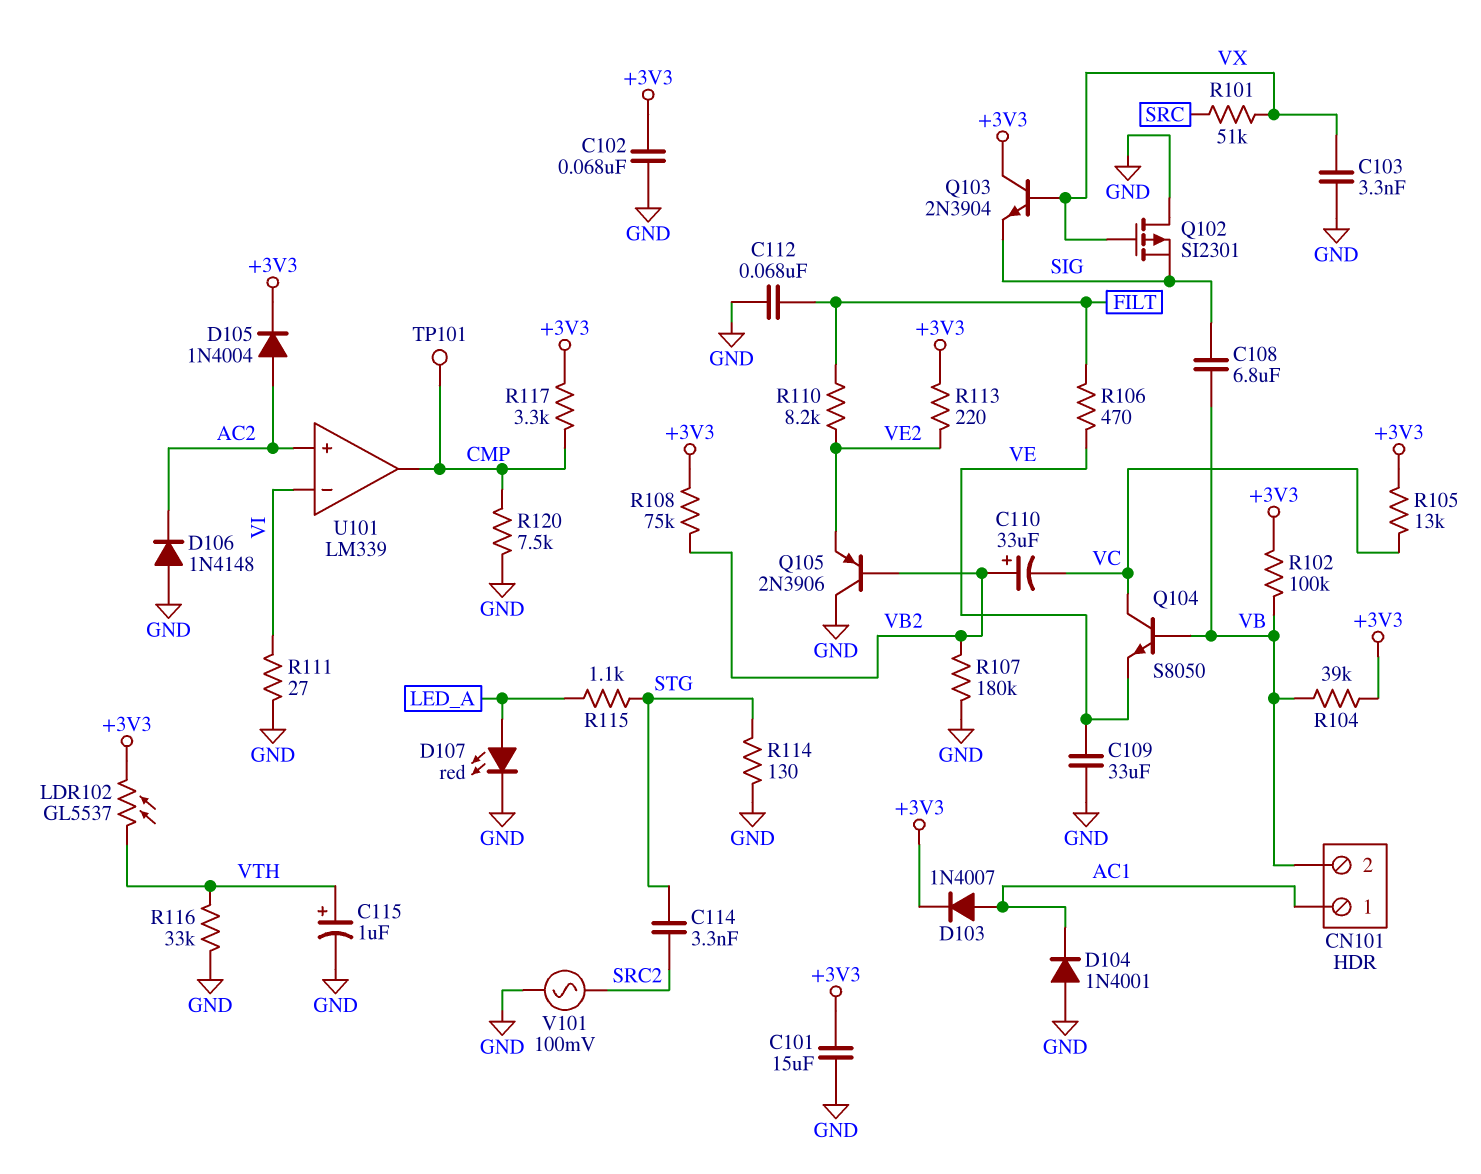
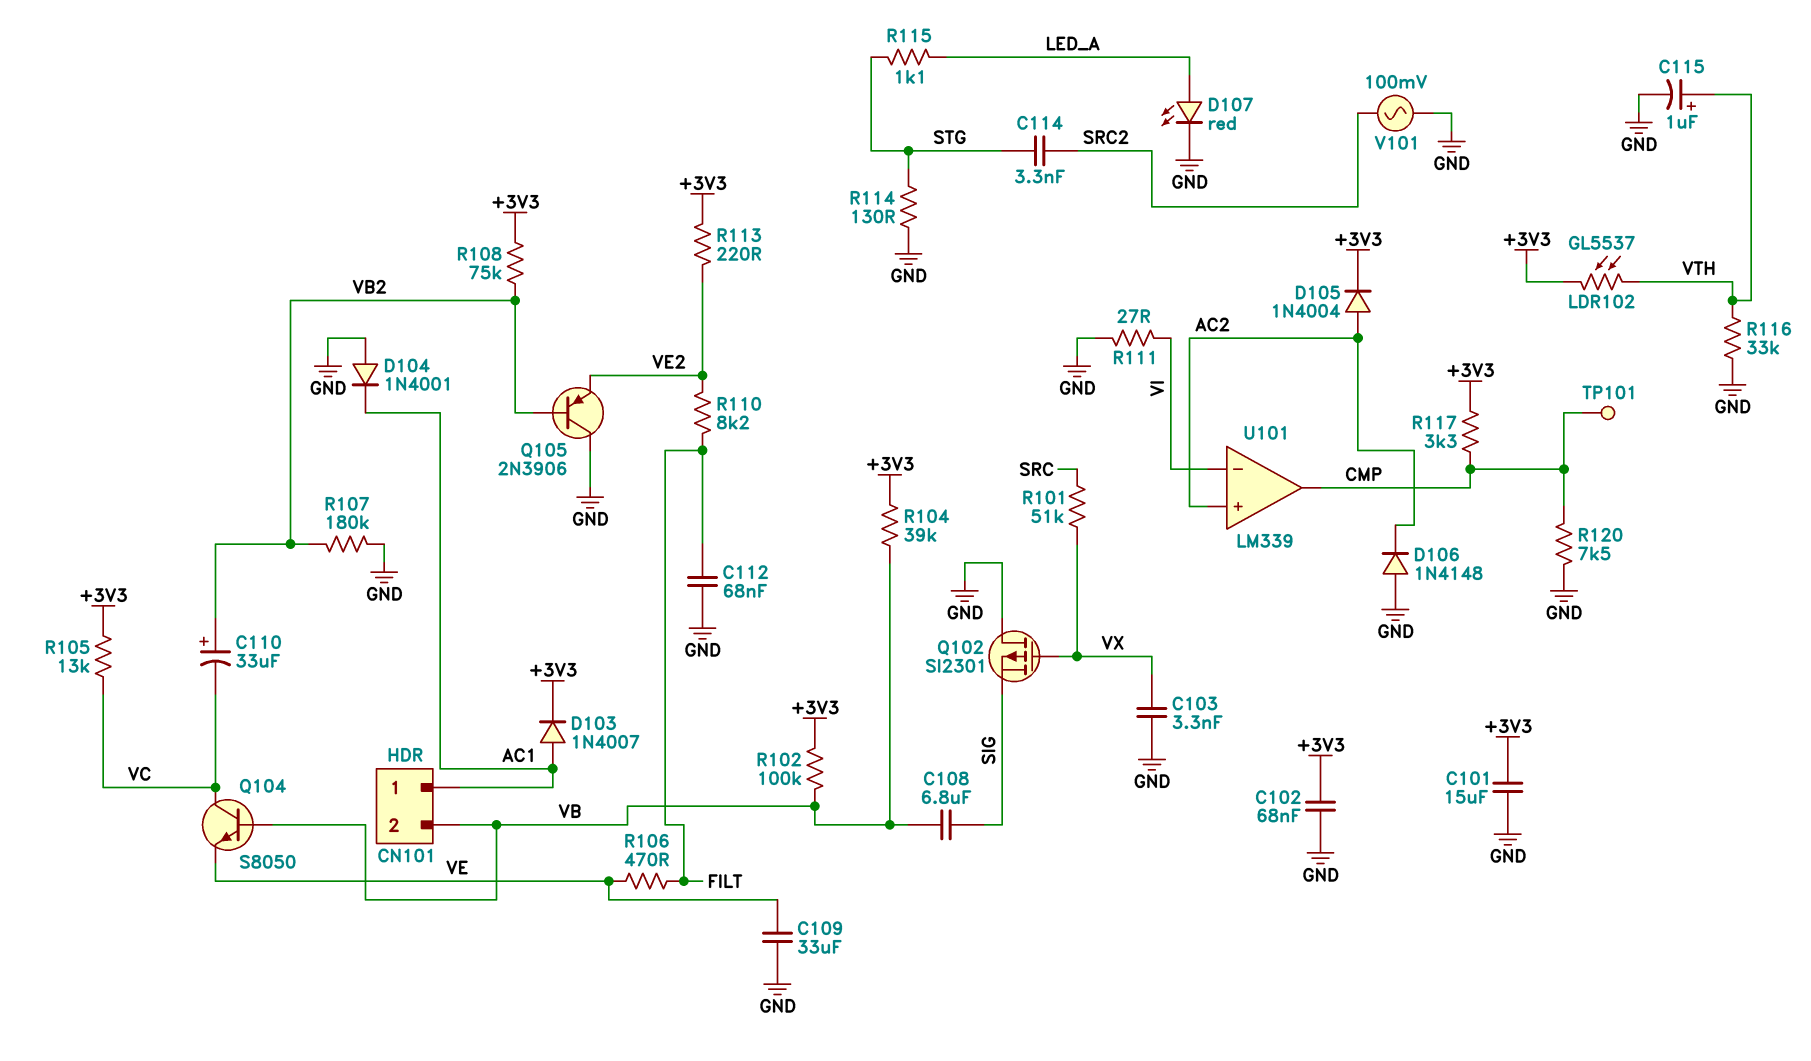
Q103: NPN 2N3904 (B VX, C +3V3, E SIG) -> none

